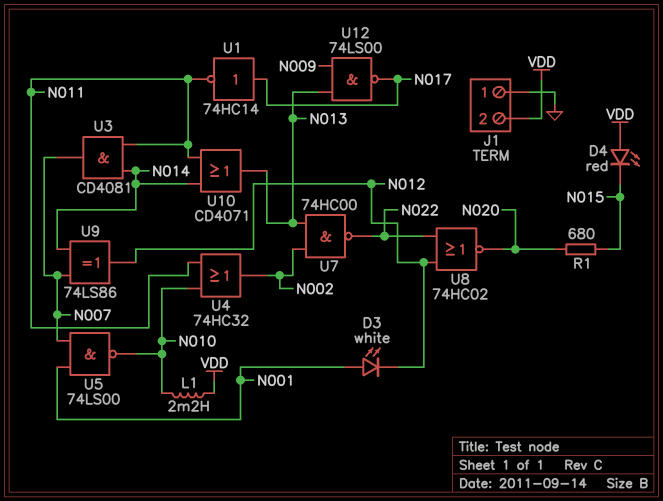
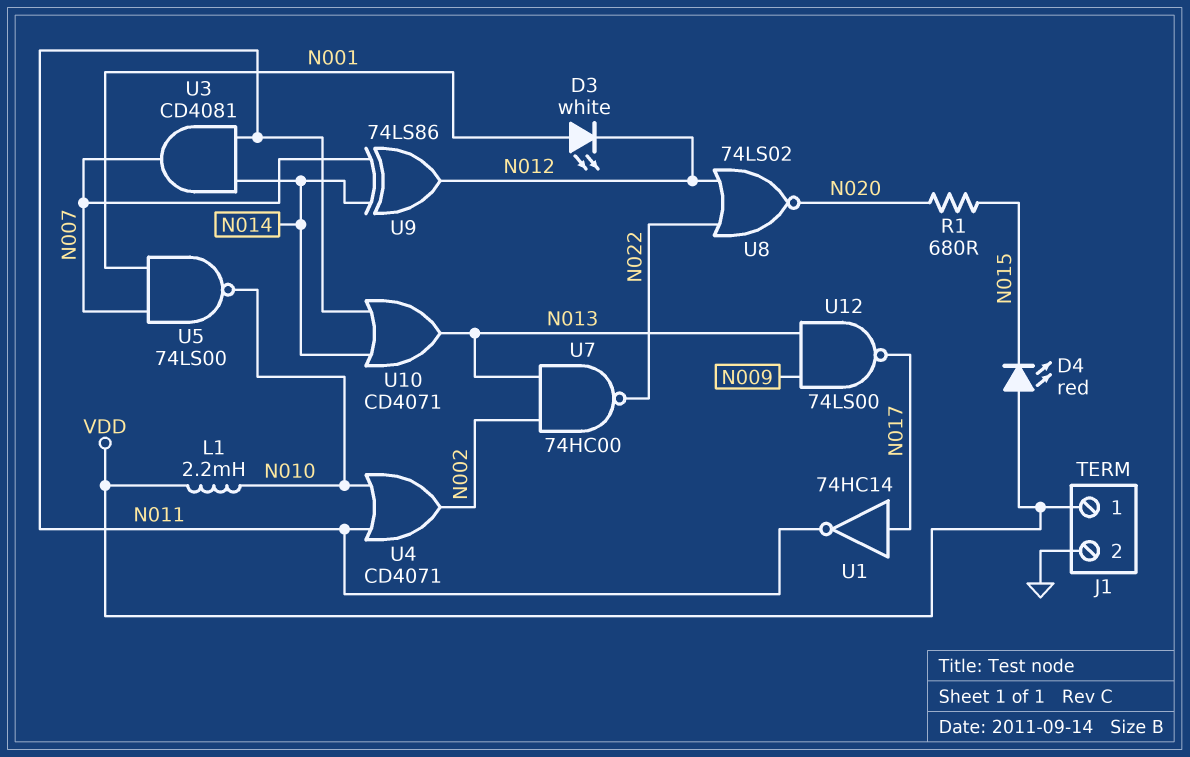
J1 pin 1: GND -> VDD
J1 pin 2: VDD -> GND
U4: OR 74HC32 (in N010, in N011, out N002) -> OR CD4071 (in N010, in N011, out N002)
U8: NOR 74HC02 (in N012, in N022, out N020) -> NOR 74LS02 (in N012, in N022, out N020)

